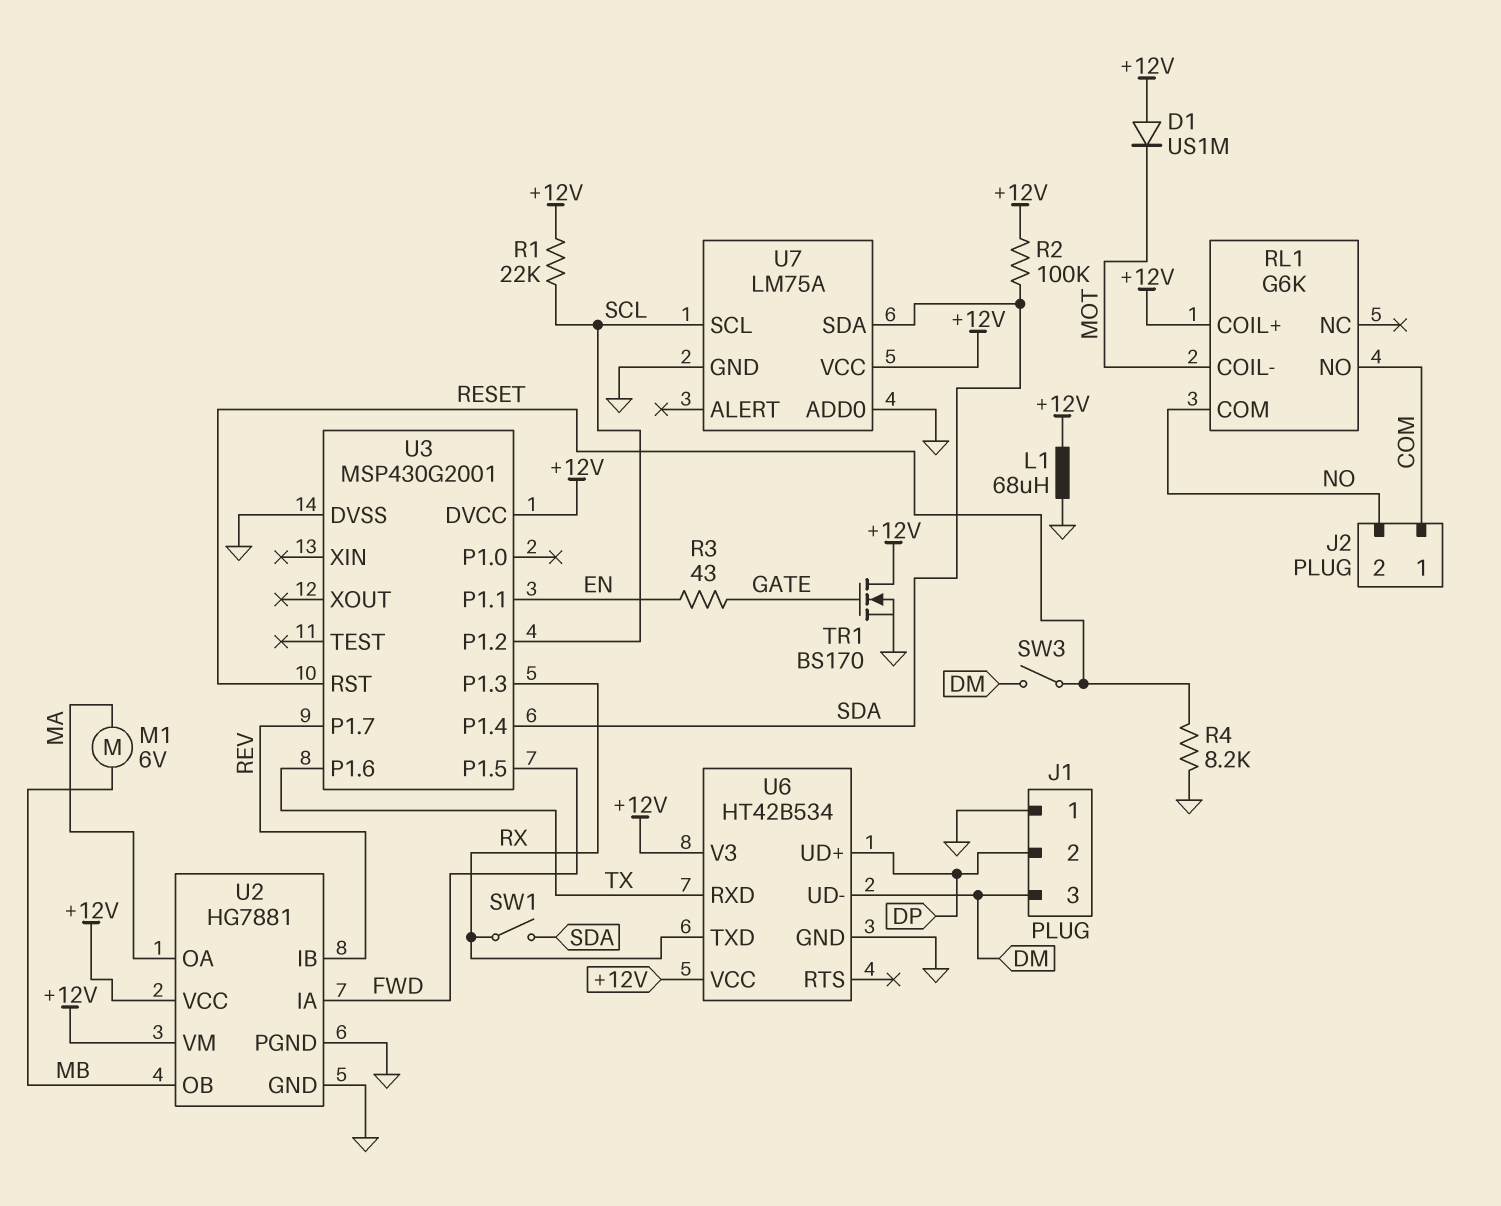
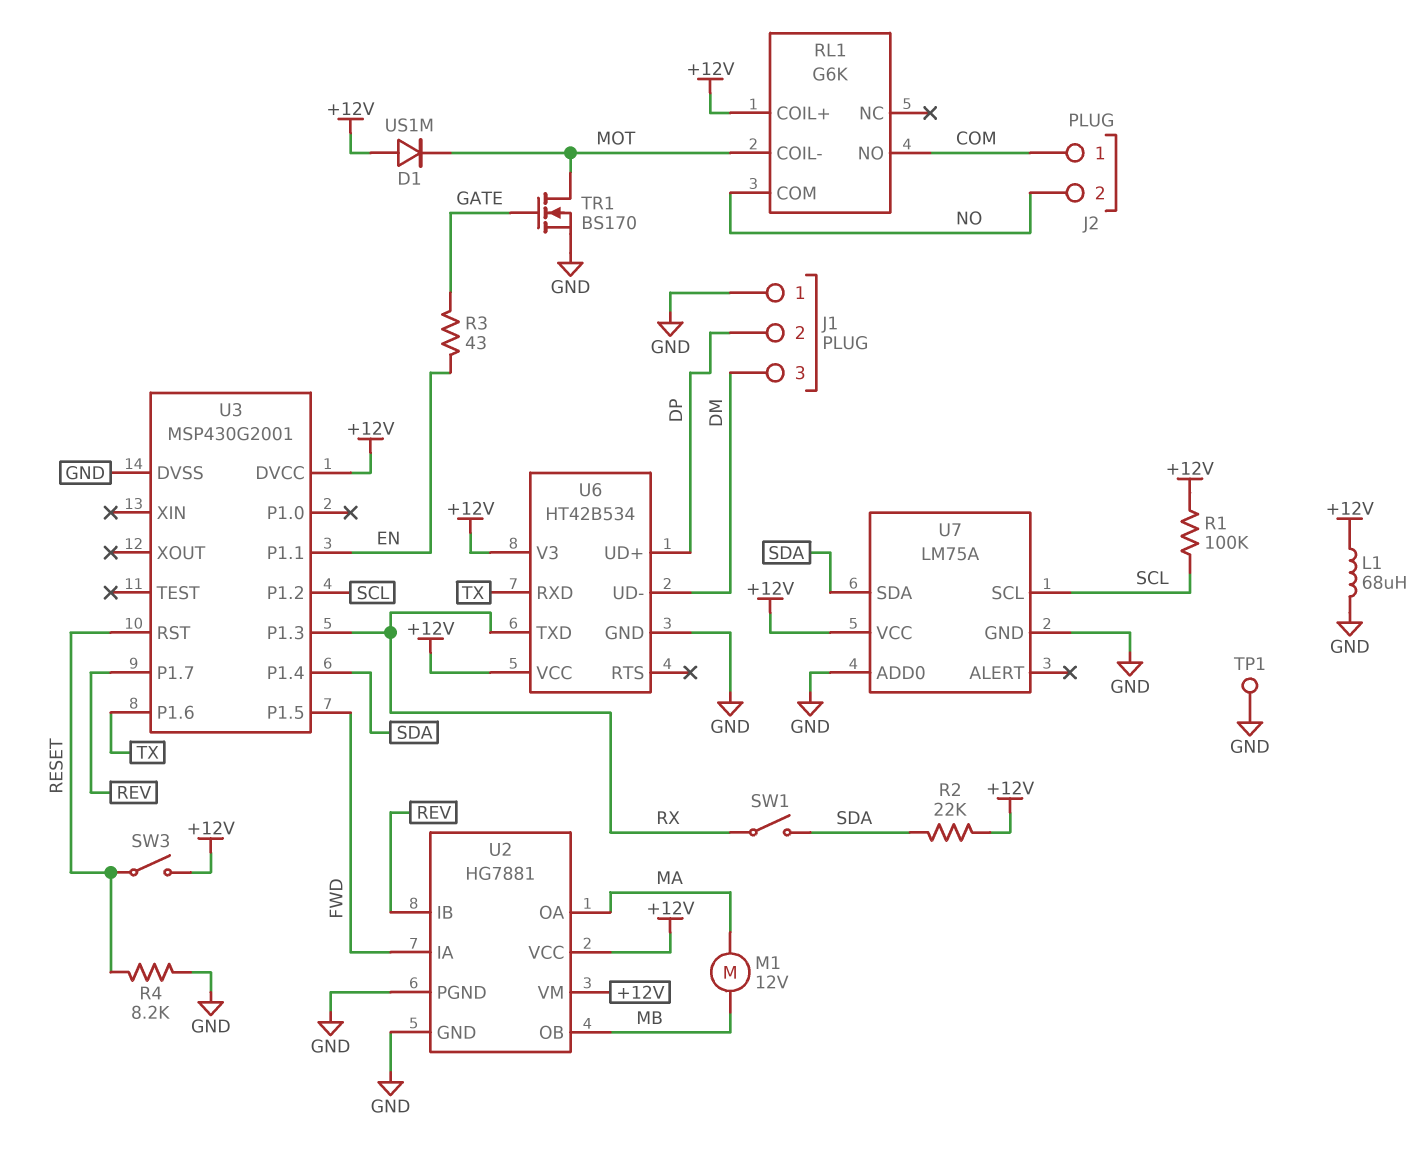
M1: motor 6V (MA, MB) -> motor 12V (MA, MB)
R1: 22k (+12V, SCL) -> 100k (+12V, SCL)
R2: 100k (+12V, SDA) -> 22k (+12V, SDA)
SW3: switch (DM, RESET) -> switch (+12V, RESET)
TP1: none -> test point (GND)
TR1: NMOS BS170 (G GATE, D +12V, S GND) -> NMOS BS170 (G GATE, D MOT, S GND)

